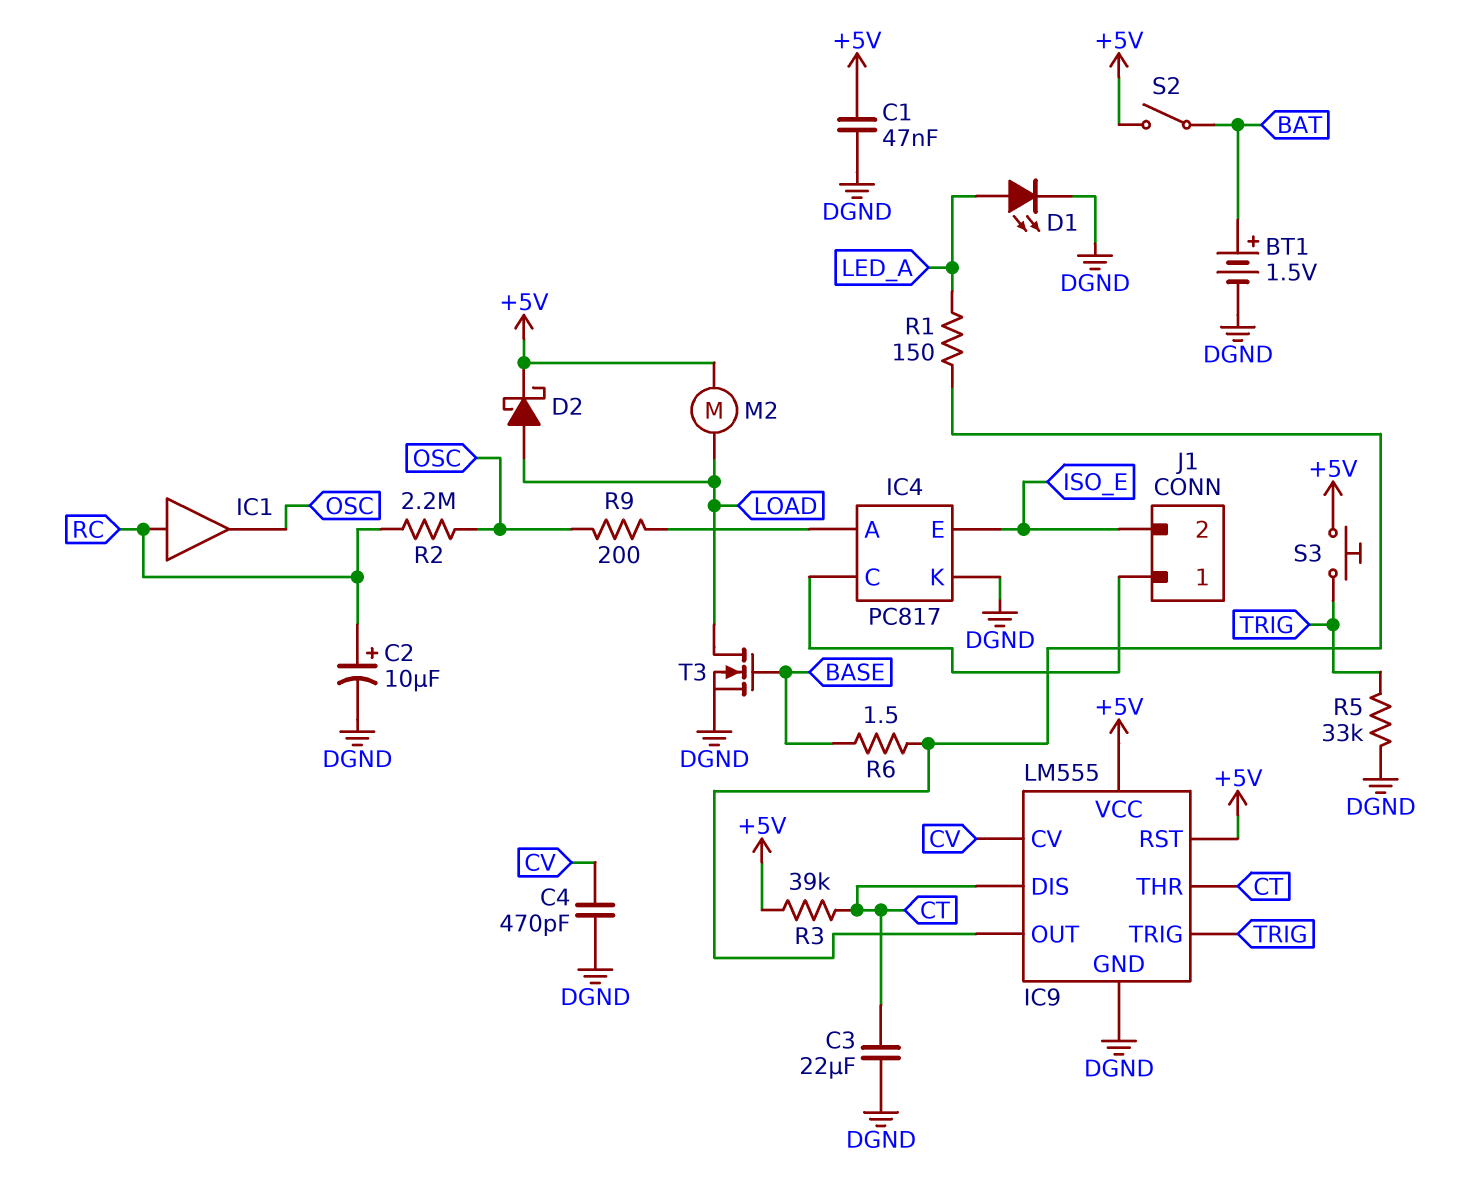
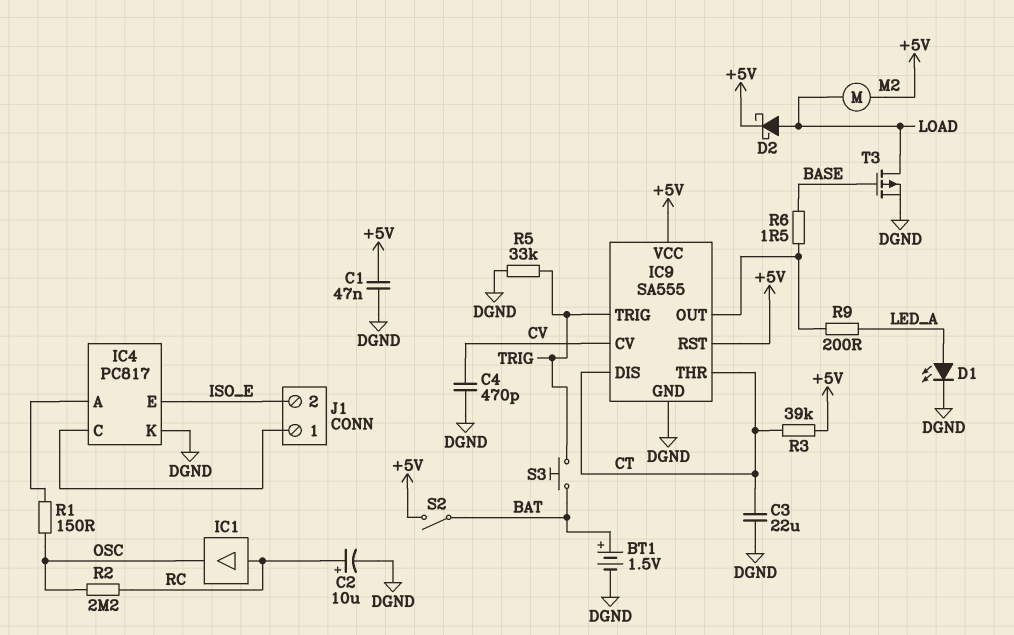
IC9: LM555 -> SA555
R1: 150 (IC9/OUT, LED_A) -> 150 (IC4/A, OSC)
R9: 200 (IC4/A, OSC) -> 200 (IC9/OUT, LED_A)
S3: button (+5V, TRIG) -> button (BAT, TRIG)
T3: NMOS (G BASE, D LOAD, S DGND) -> PMOS (G BASE, D LOAD, S DGND)

